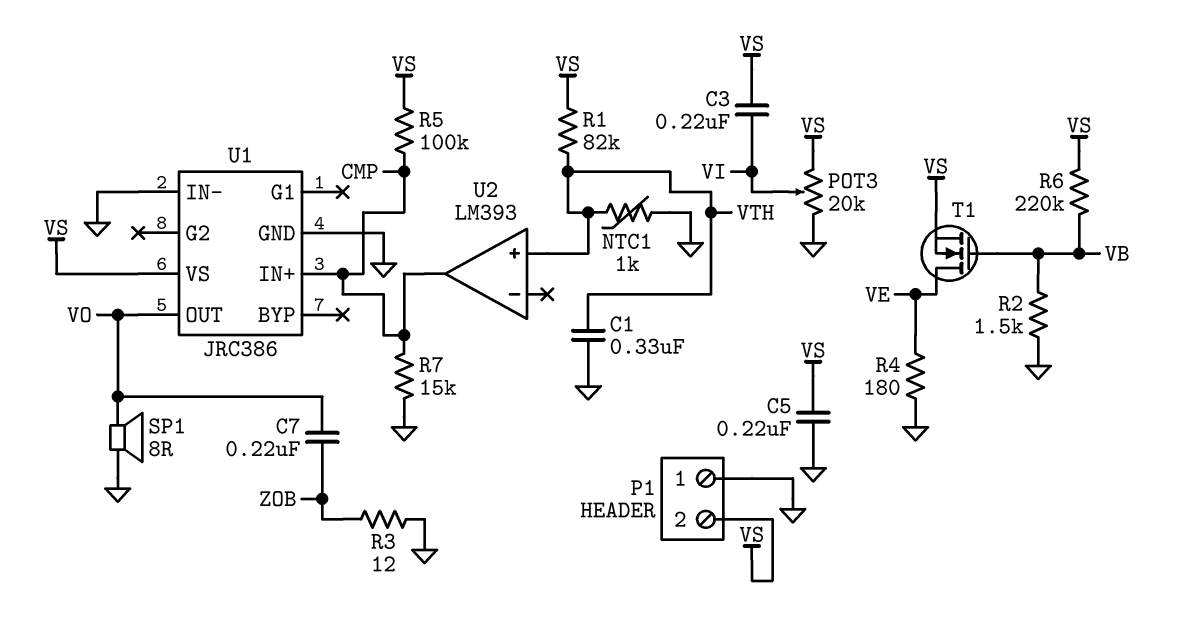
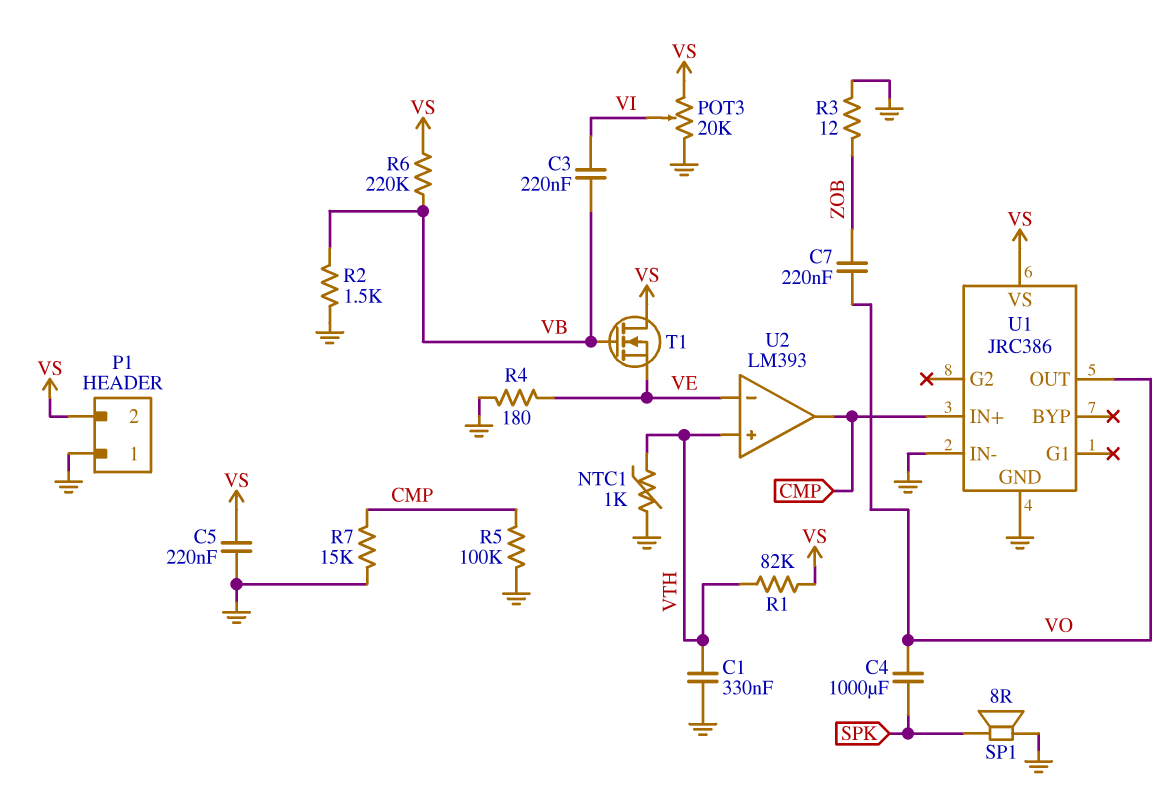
C3: 220nF (VI, VS) -> 220nF (VB, VI)
C4: none -> 1000uF (SPK, VO)
R5: 100k (CMP, VS) -> 100k (CMP, GND)
SP1: speaker 8R (GND, VO) -> speaker 8R (GND, SPK)
T1: NMOS (G VB, D VE, S VS) -> NMOS (G VB, D VS, S VE)
U2 pin in-: none -> VE

